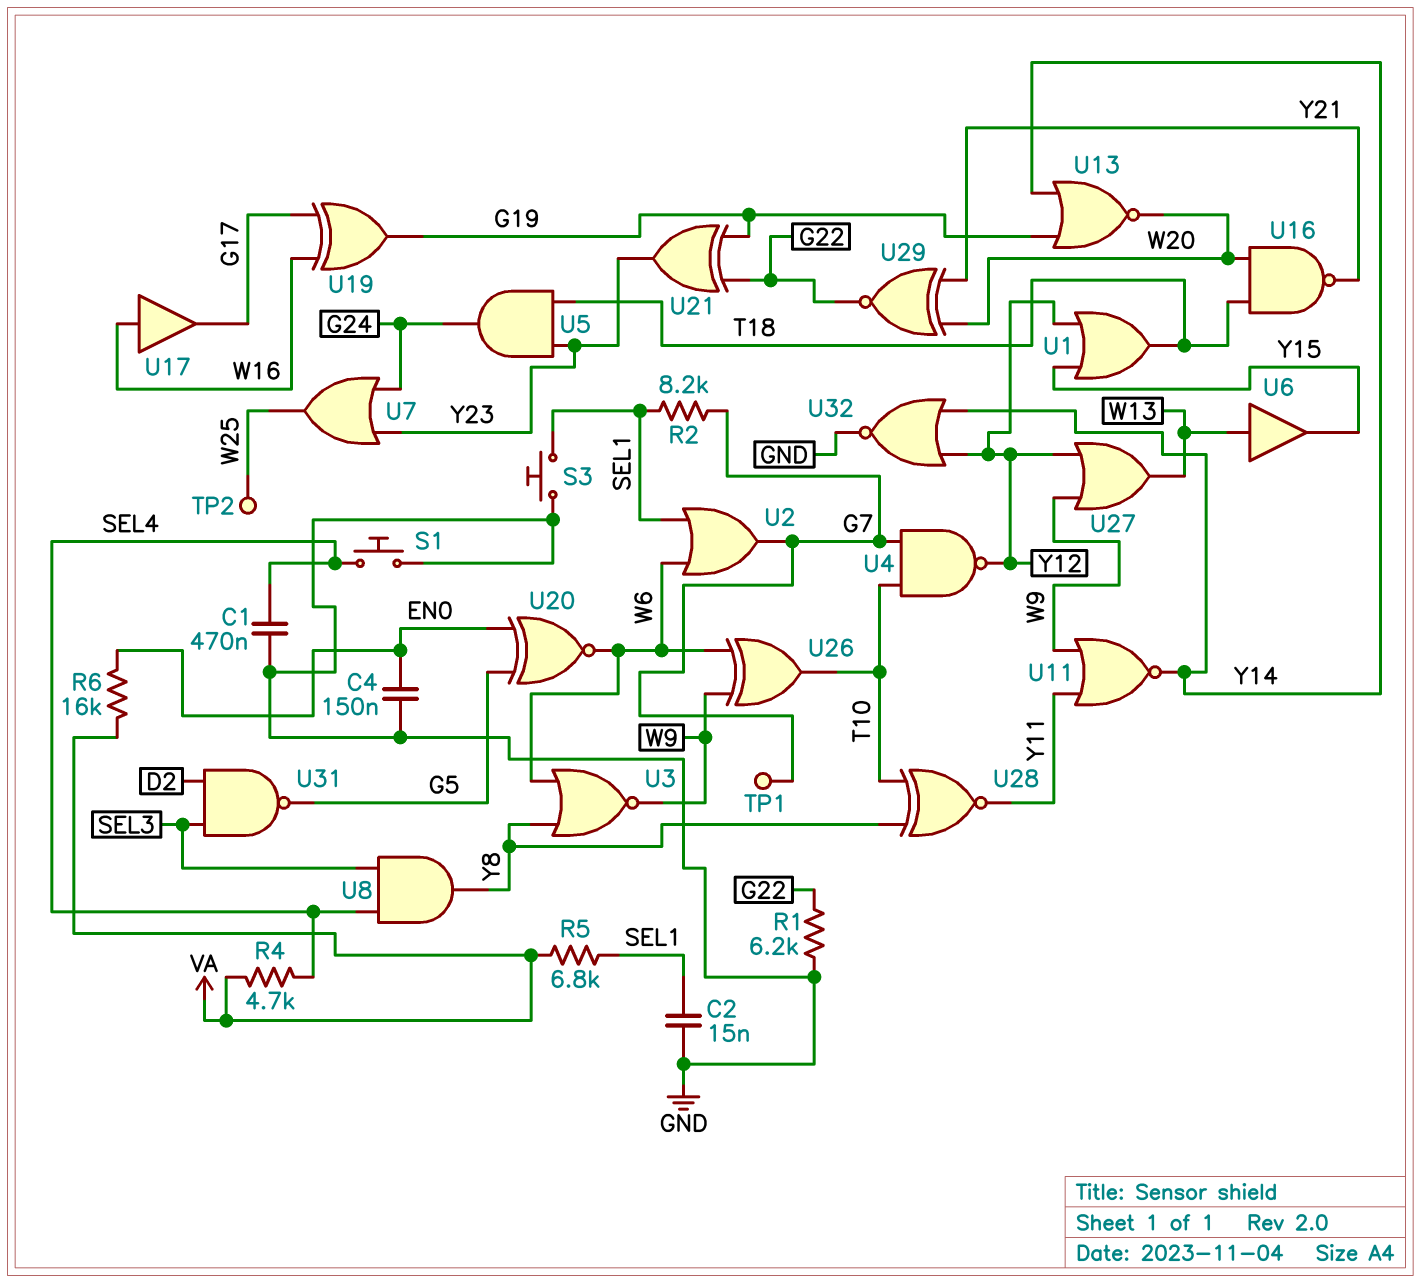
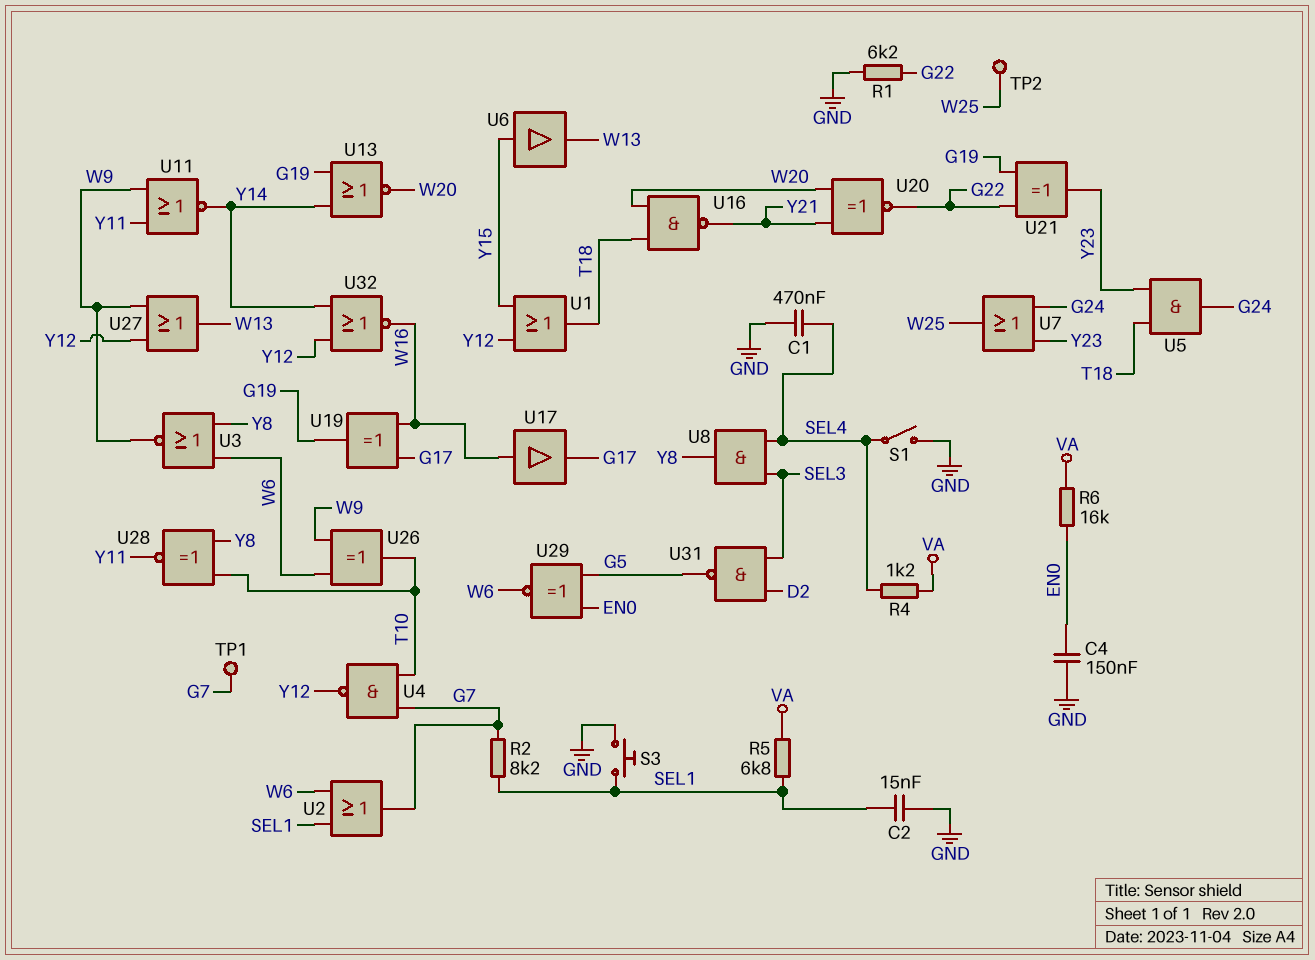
R4: 4.7k (SEL4, VA) -> 1.2k (SEL4, VA)
S1: button (GND, SEL4) -> switch (GND, SEL4)
U6: buffer (in W13, out Y15) -> buffer (in Y15, out W13)
U20: XNOR (in EN0, in G5, out W6) -> XNOR (in W20, in Y21, out G22)
U29: XNOR (in W20, in Y21, out G22) -> XNOR (in EN0, in G5, out W6)
U32: NOR (in Y12, in Y14, out GND) -> NOR (in Y12, in Y14, out W16)

